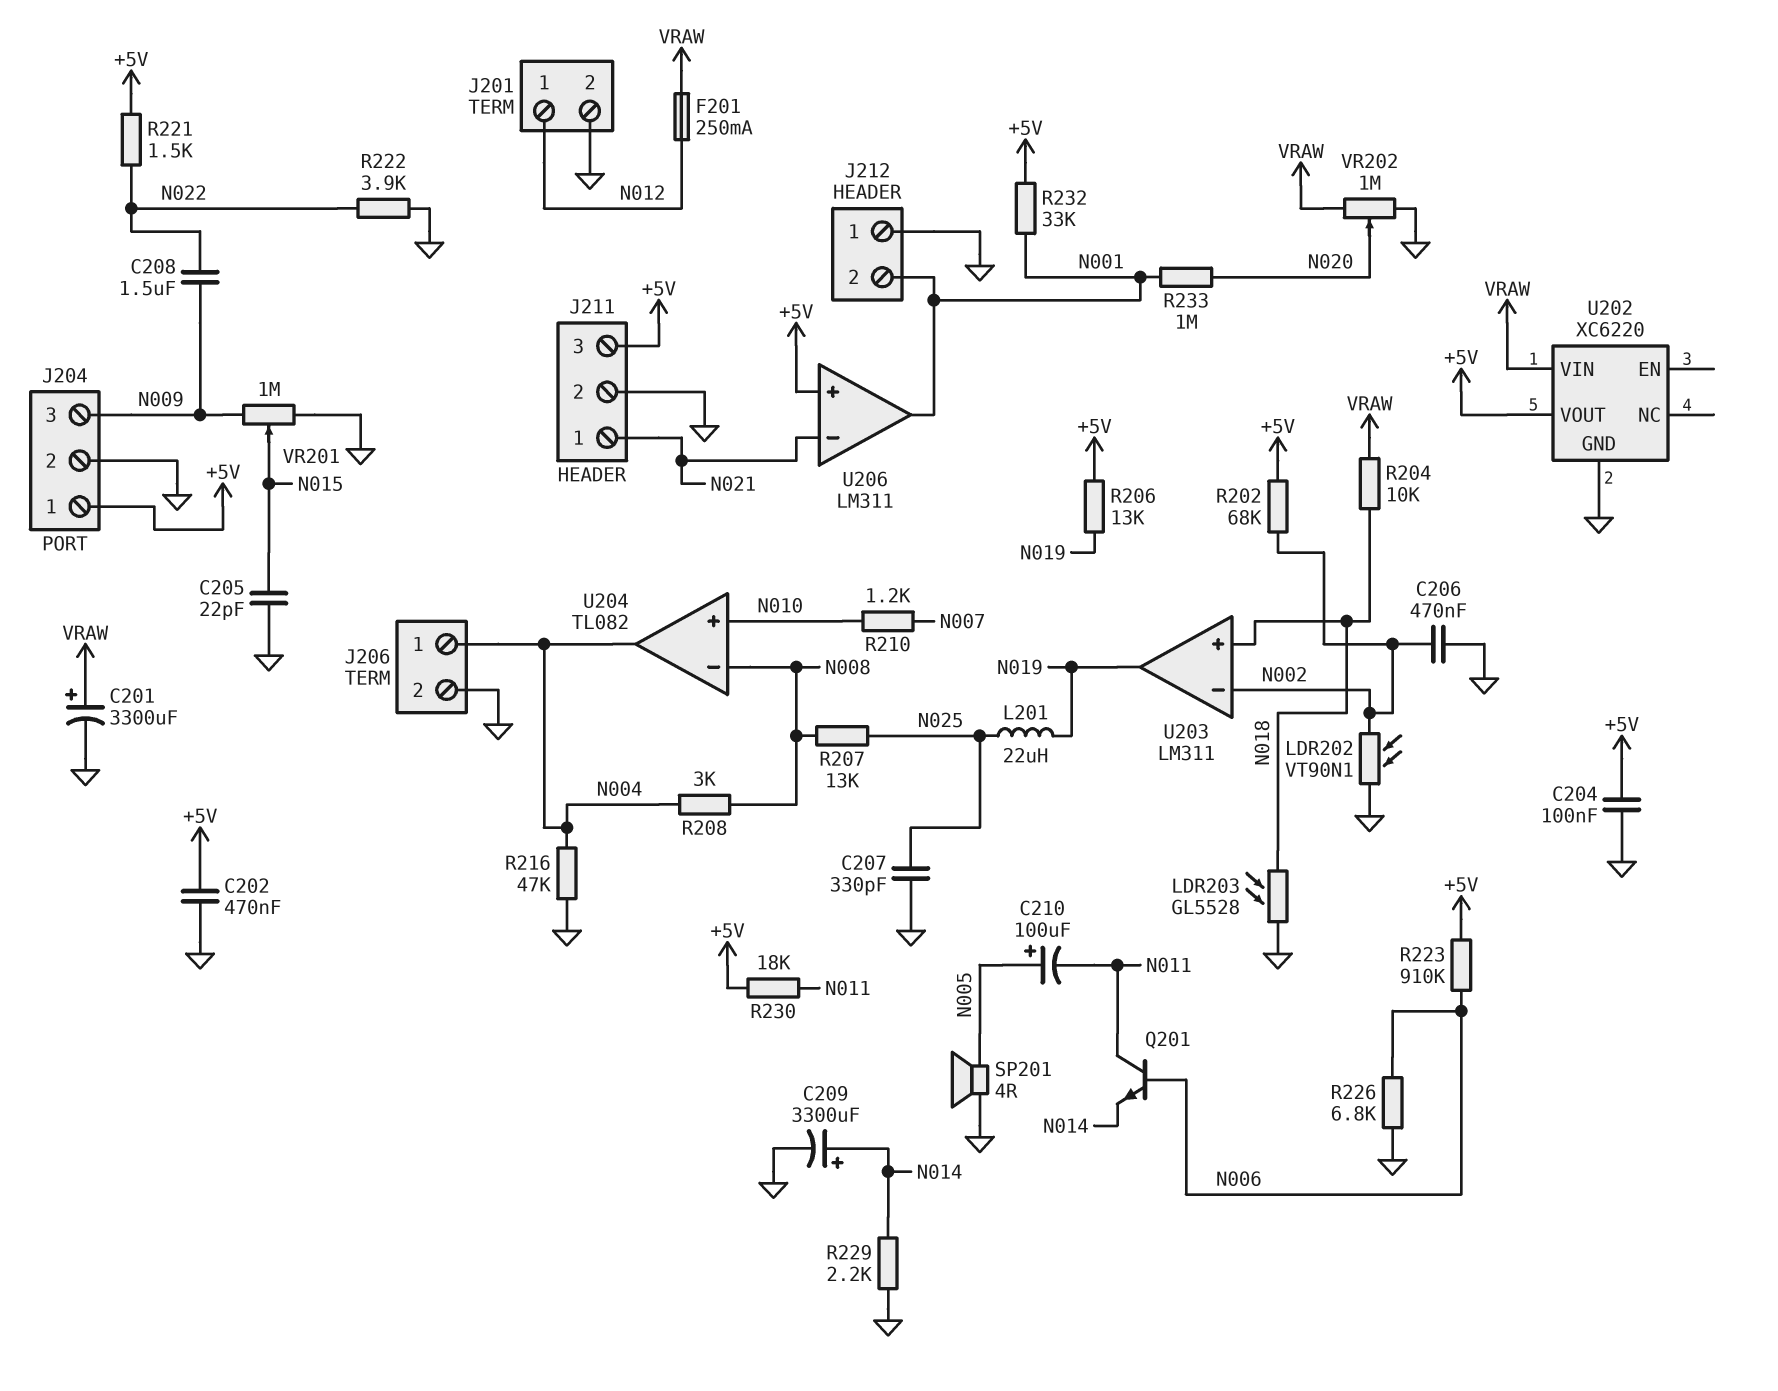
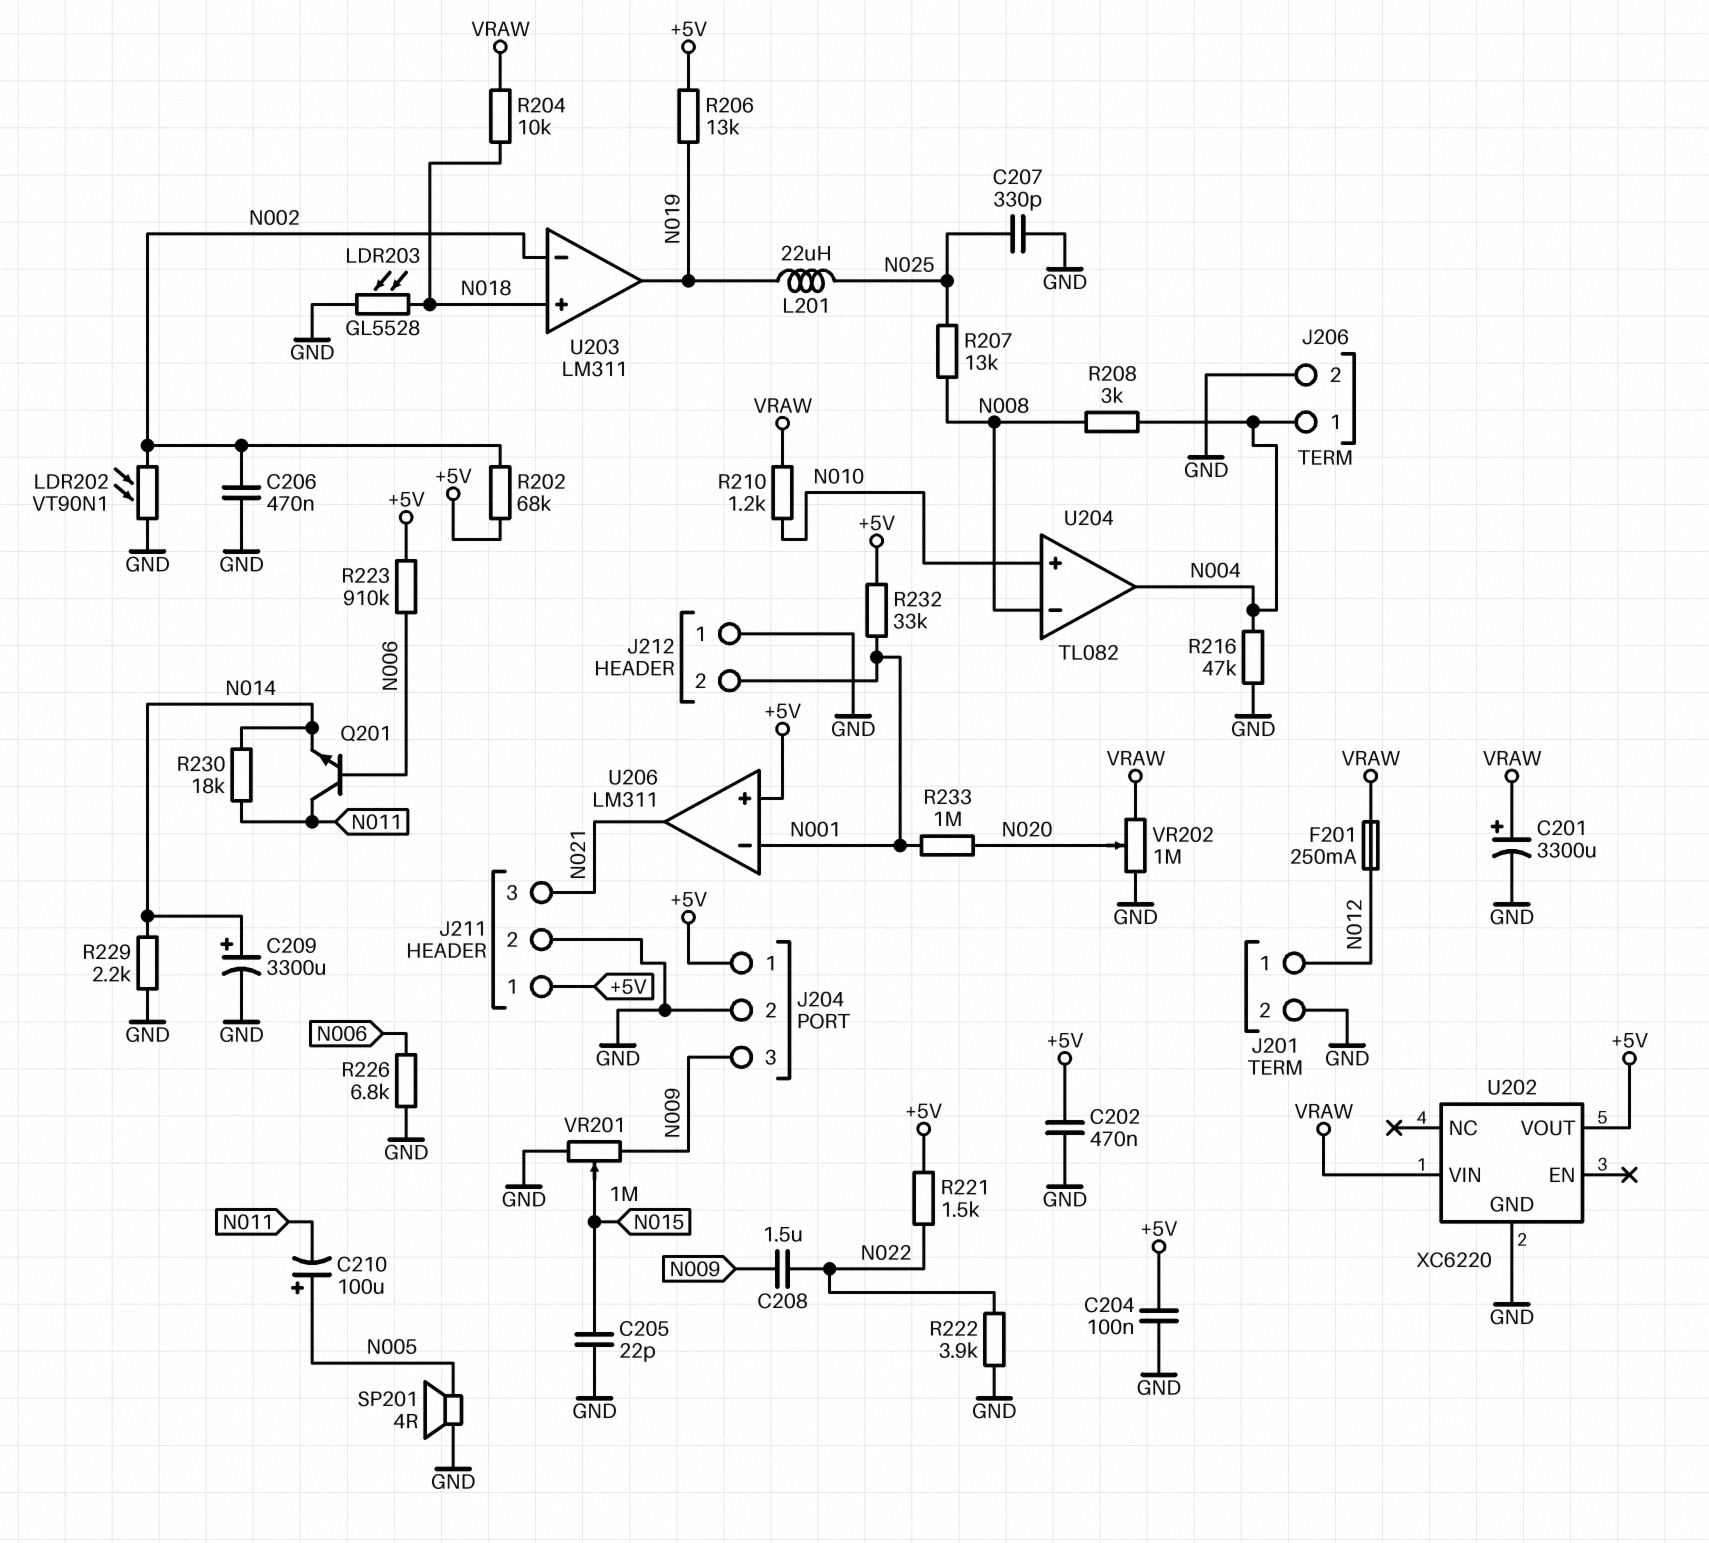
J211 pin 1: N021 -> +5V
J211 pin 3: +5V -> N021
R210: 1.2k (N007, N010) -> 1.2k (N010, VRAW)
R230: 18k (+5V, N011) -> 18k (N011, N014)
U206 pin in-: N021 -> N001
U206 pin out: N001 -> N021

